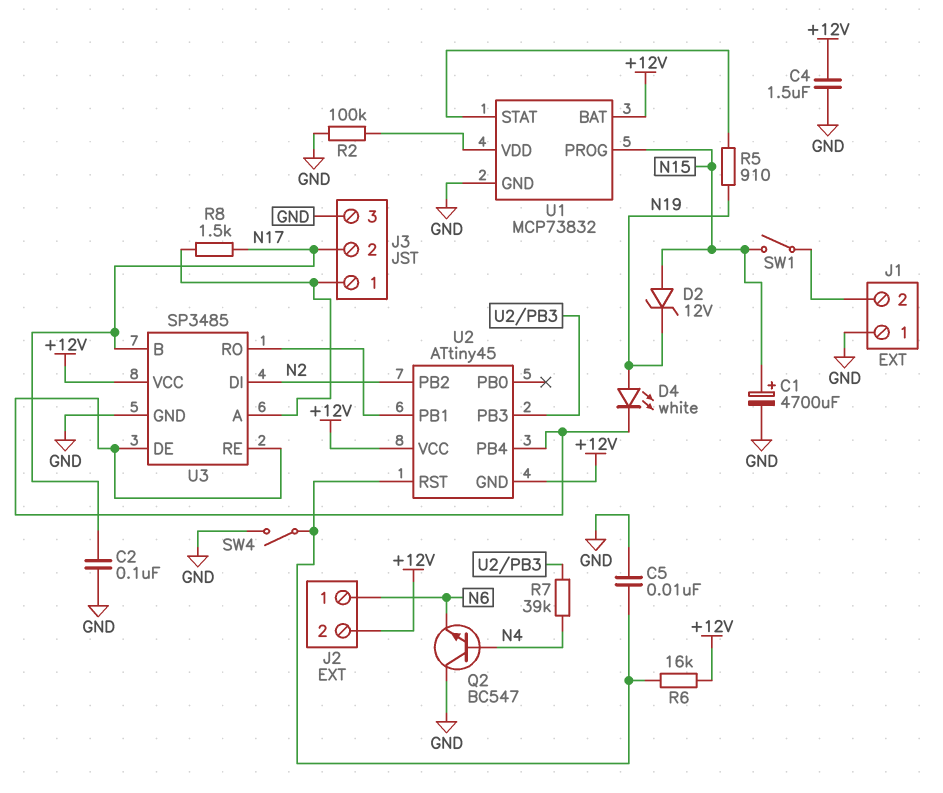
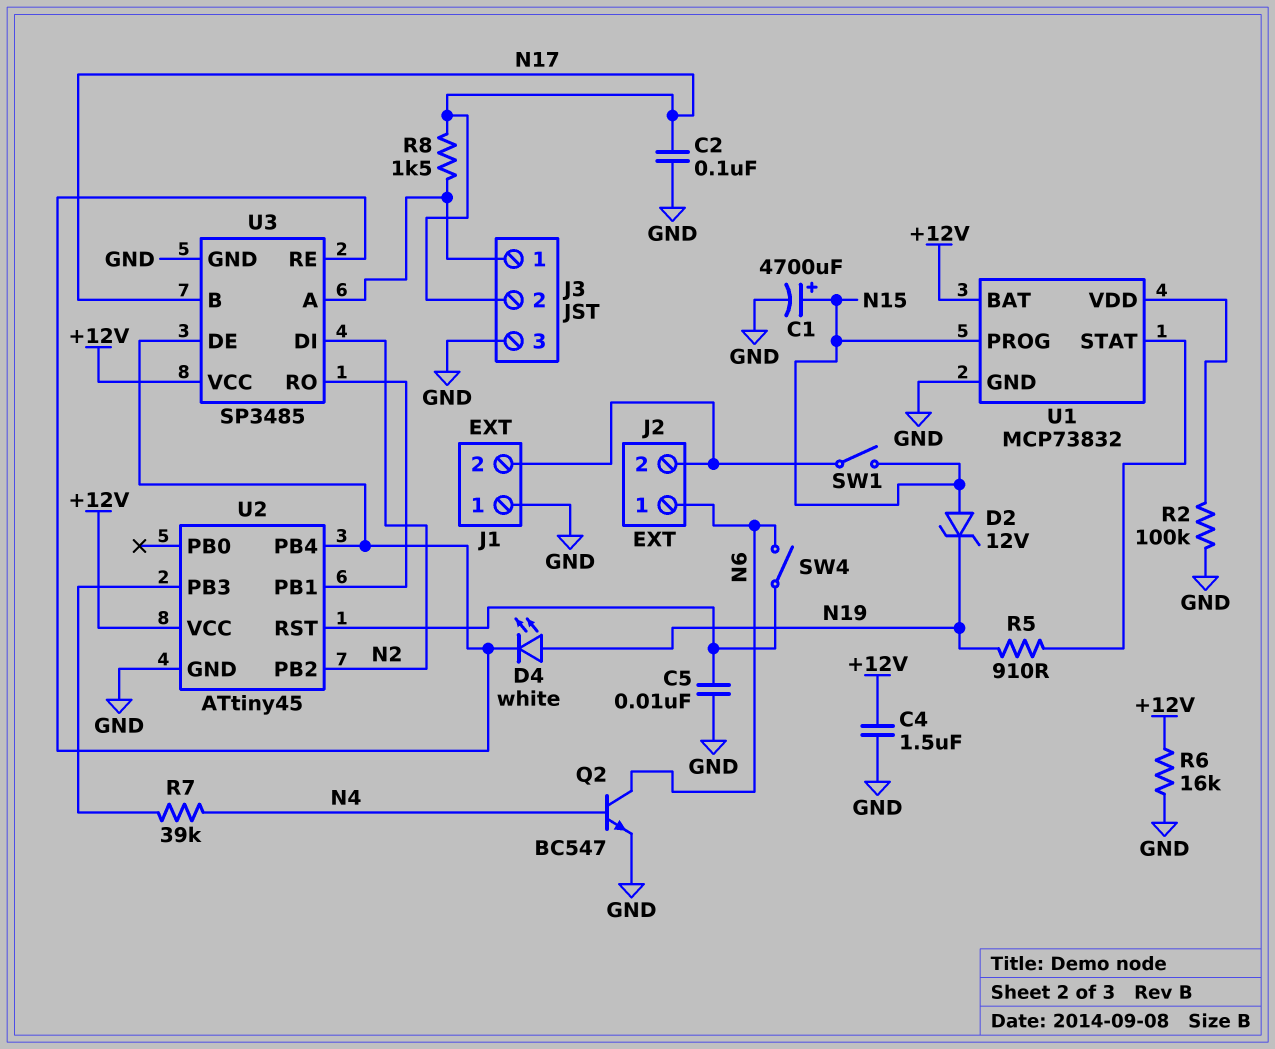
J2 pin 2: +12V -> J1/2
Q2: NPN BC547 (B N4, C GND, E N6) -> NPN BC547 (B N4, C N6, E GND)
R6: 16k (+12V, U2/RST) -> 16k (+12V, GND)
SW4: switch (GND, U2/RST) -> switch (N6, U2/RST)
U2 pin GND: +12V -> GND

